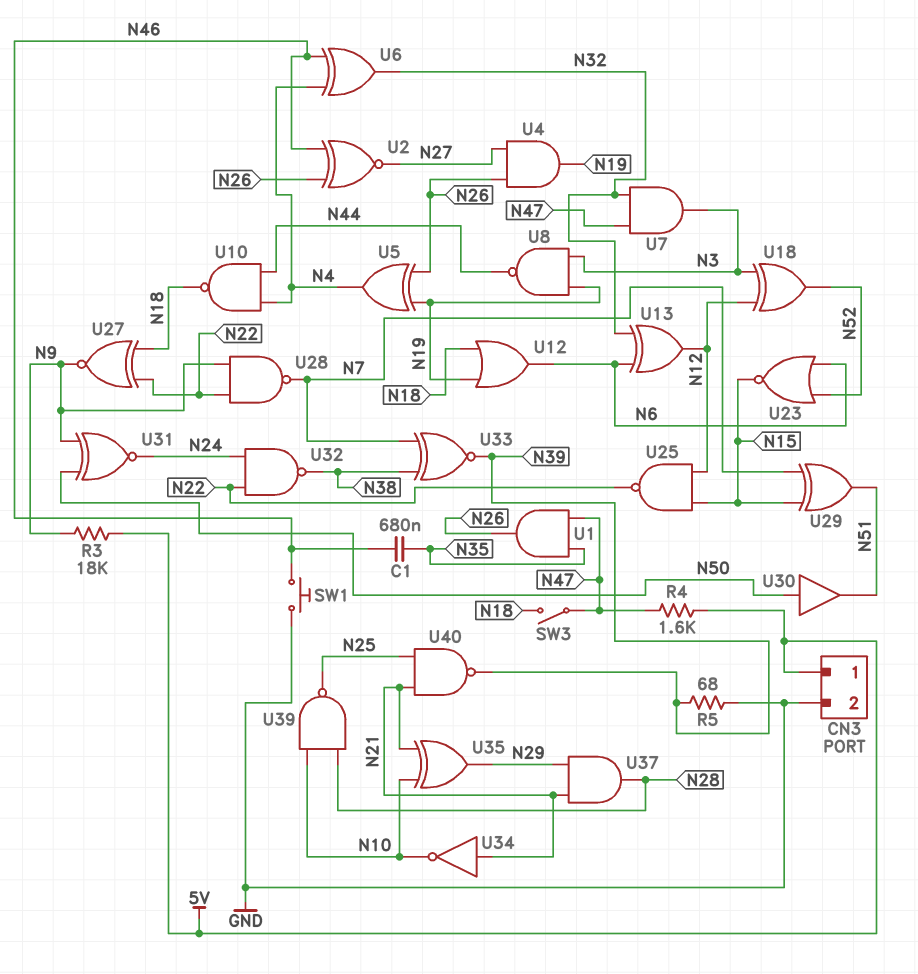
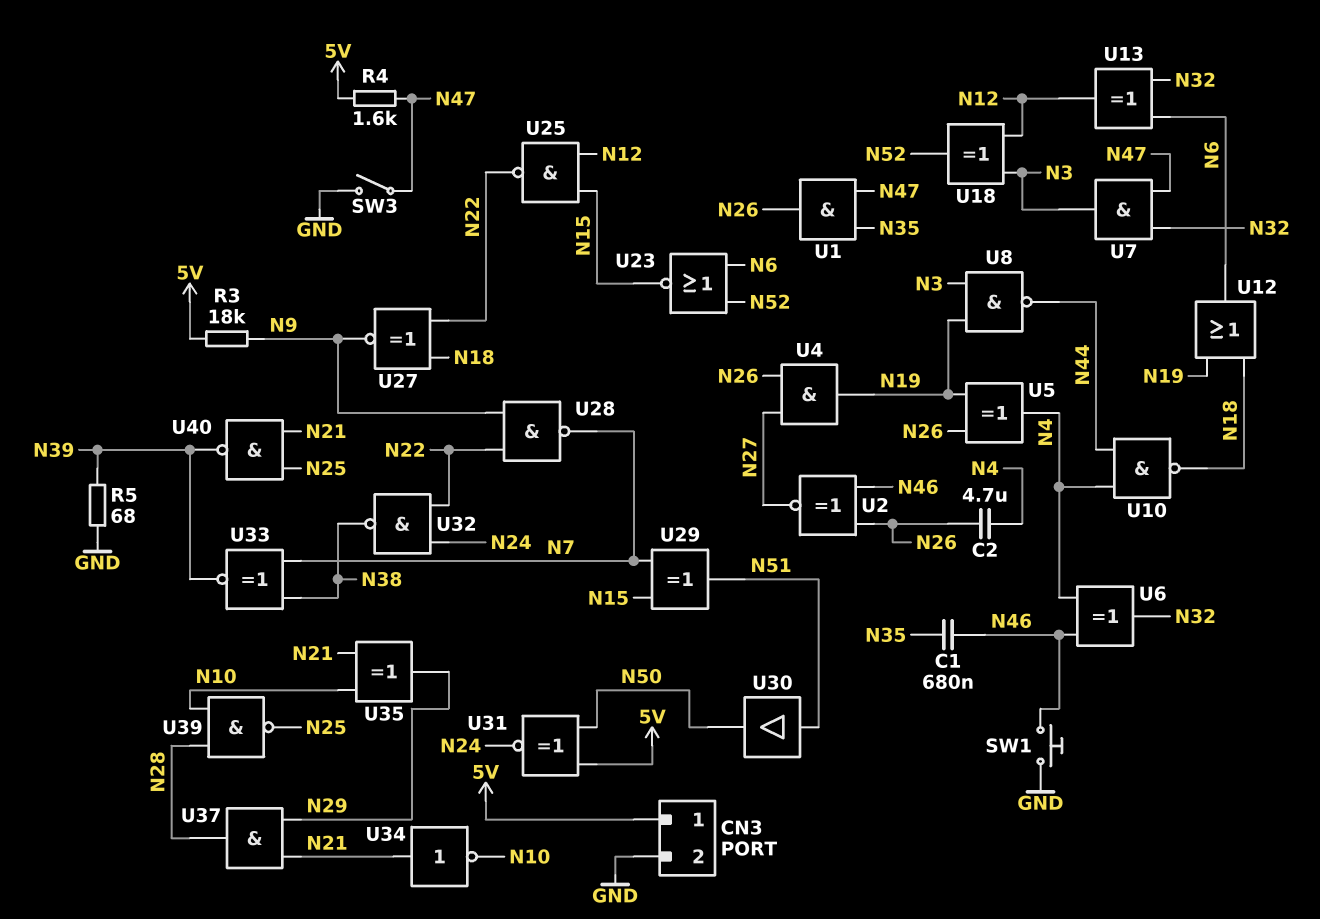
C2: none -> 4.7uF (N4, N26)
SW3: switch (N18, N47) -> switch (GND, N47)
U30: buffer (in N50, out N51) -> buffer (in N51, out N50)
U31: XNOR (in N9, in N50, out N24) -> XNOR (in 5V, in N50, out N24)

